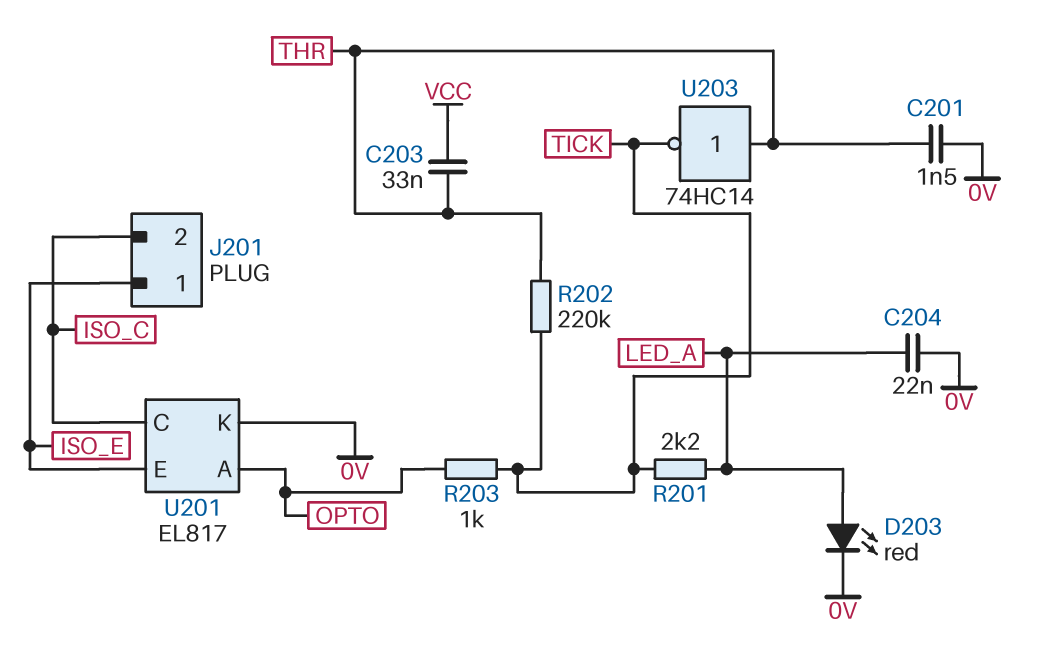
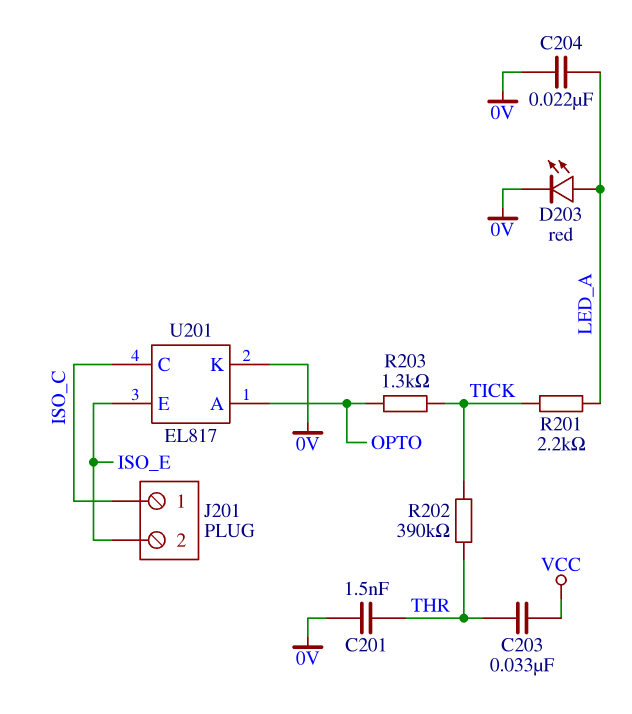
J201 pin 1: ISO_E -> ISO_C
J201 pin 2: ISO_C -> ISO_E
R202: 220k (THR, TICK) -> 390k (THR, TICK)
R203: 1k (OPTO, TICK) -> 1.3k (OPTO, TICK)
U203: NOT 74HC14 (in THR, out TICK) -> none

